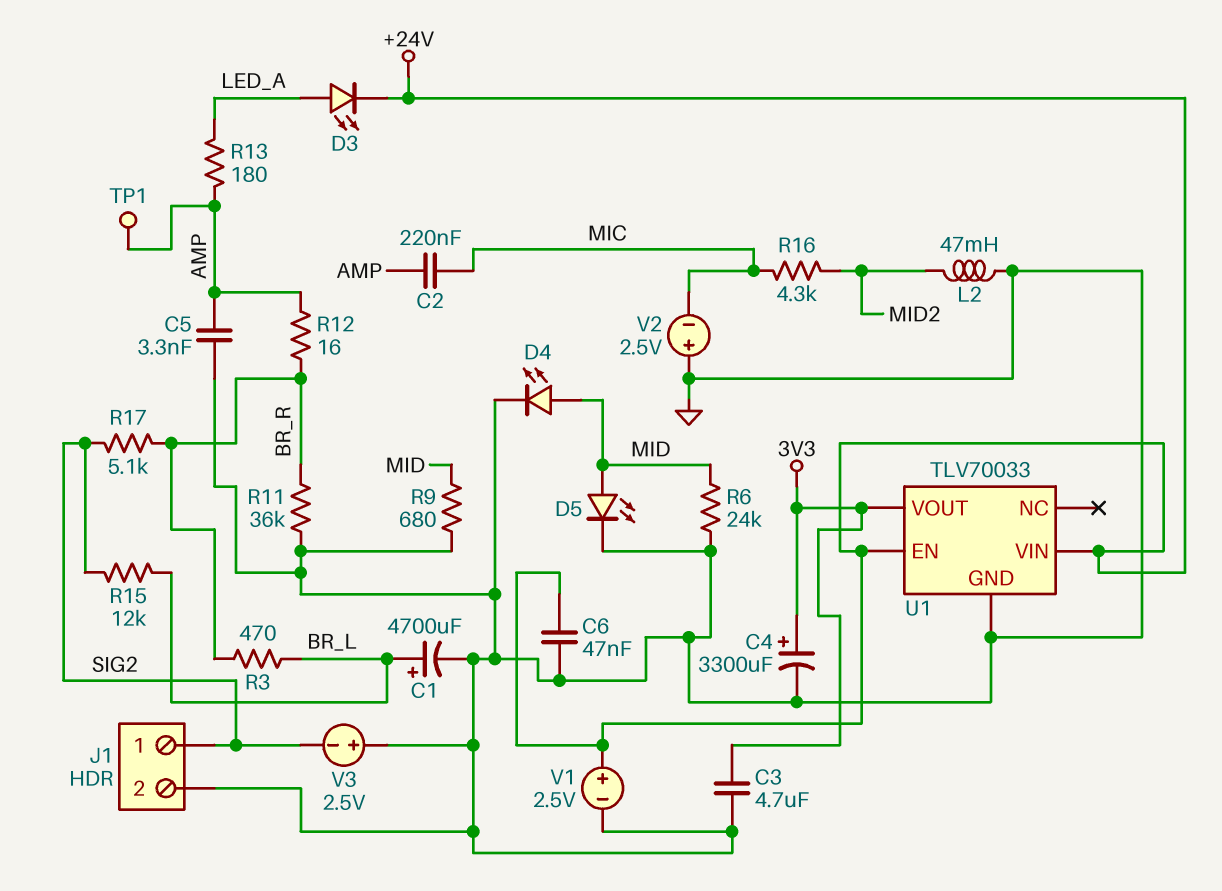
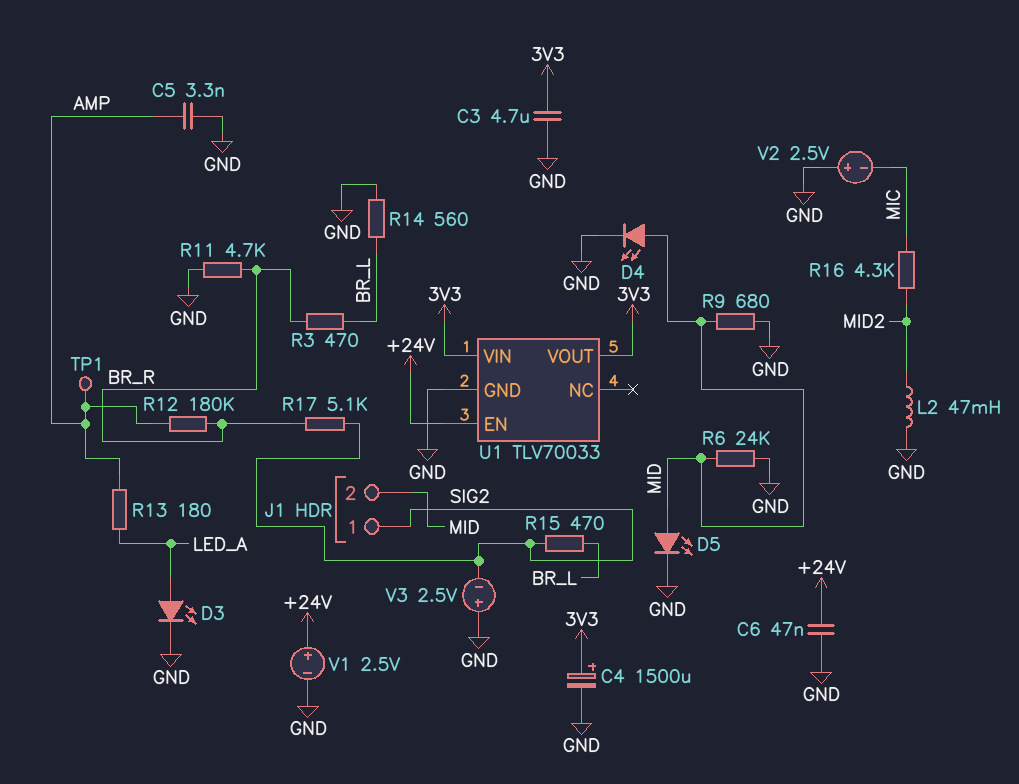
C1: 4700uF (plus BR_L, minus GND) -> none
C2: 220nF (AMP, MIC) -> none
C4: 3300uF (plus 3V3, minus GND) -> 1500uF (plus 3V3, minus GND)
D3: LED (A LED_A, K +24V) -> LED (A LED_A, K GND)
J1 pin 2: GND -> MID
R11: 36k (BR_R, GND) -> 4.7k (BR_R, GND)
R12: 16 (AMP, BR_R) -> 180k (AMP, BR_R)
R14: none -> 560 (BR_L, GND)
R15: 12k (BR_L, SIG2) -> 470 (BR_L, SIG2)
U1 pin VIN: +24V -> 3V3

